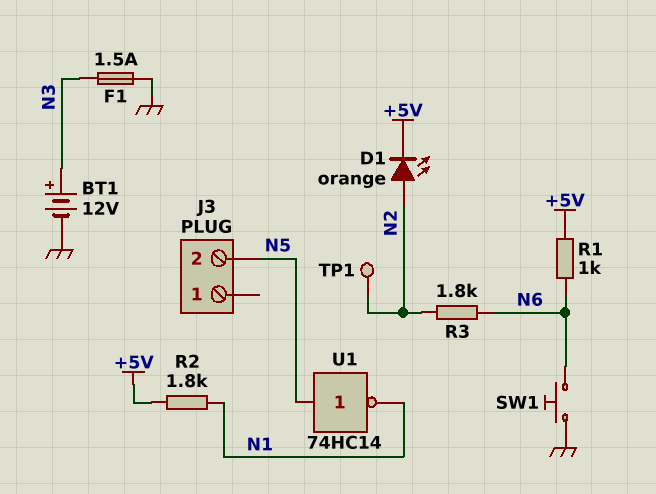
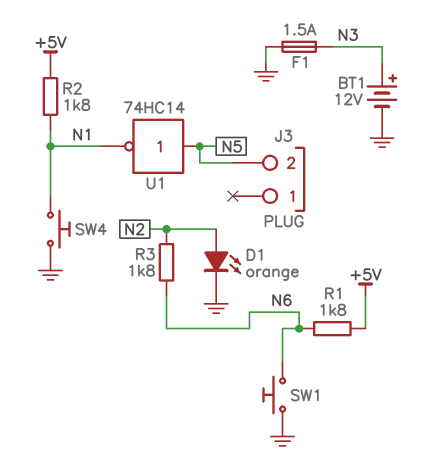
D1: LED orange (A N2, K +5V) -> LED orange (A N2, K GND)
R1: 1k (+5V, N6) -> 1.8k (+5V, N6)
SW4: none -> button (GND, N1)
TP1: test point (N2) -> none

